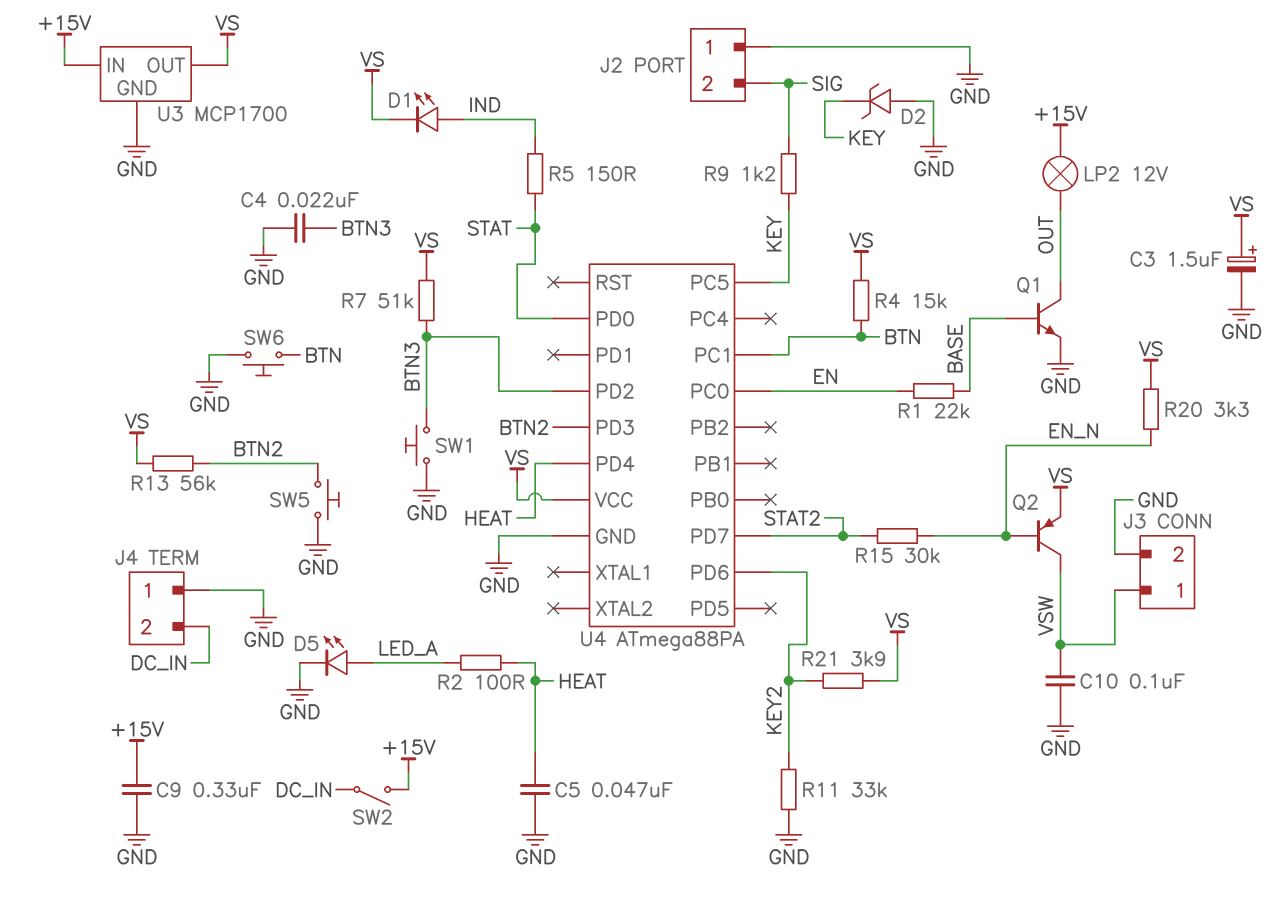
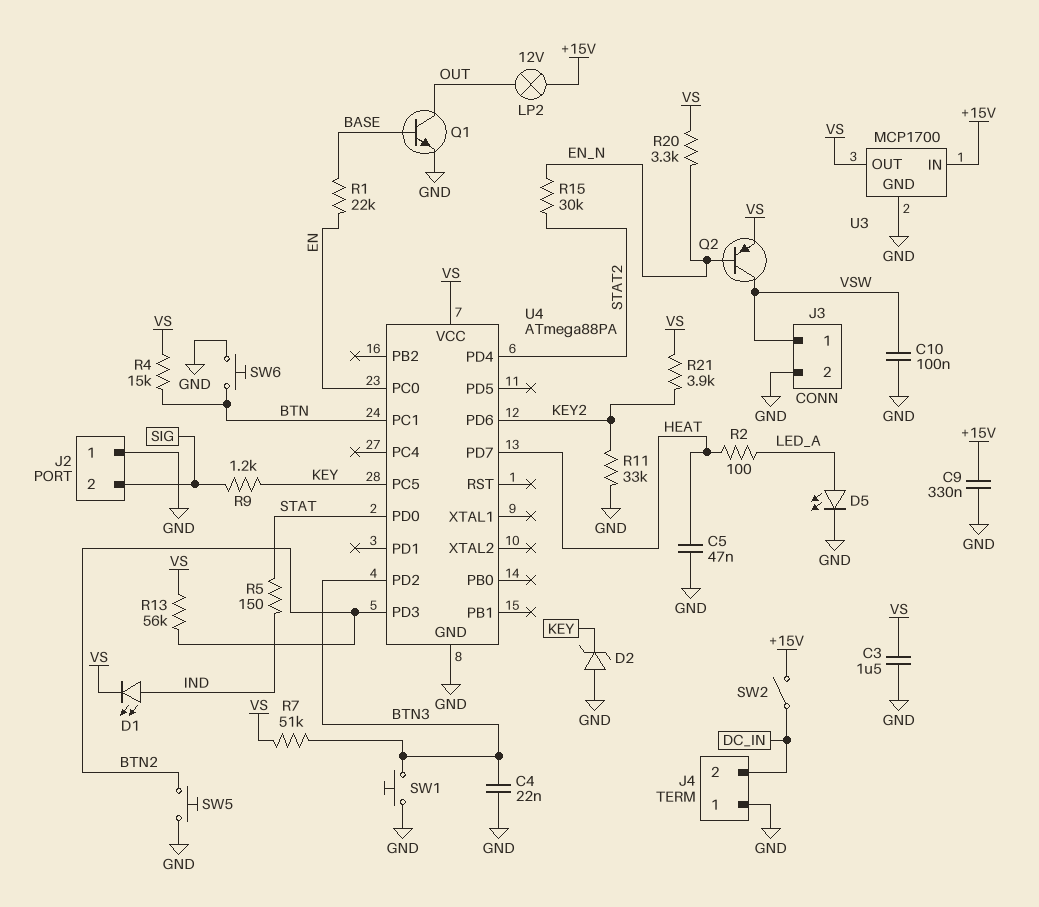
C3: 1.5uF (plus VS, minus GND) -> 1.5uF (GND, VS)
U4 pin PD4: HEAT -> STAT2
U4 pin PD7: STAT2 -> HEAT

